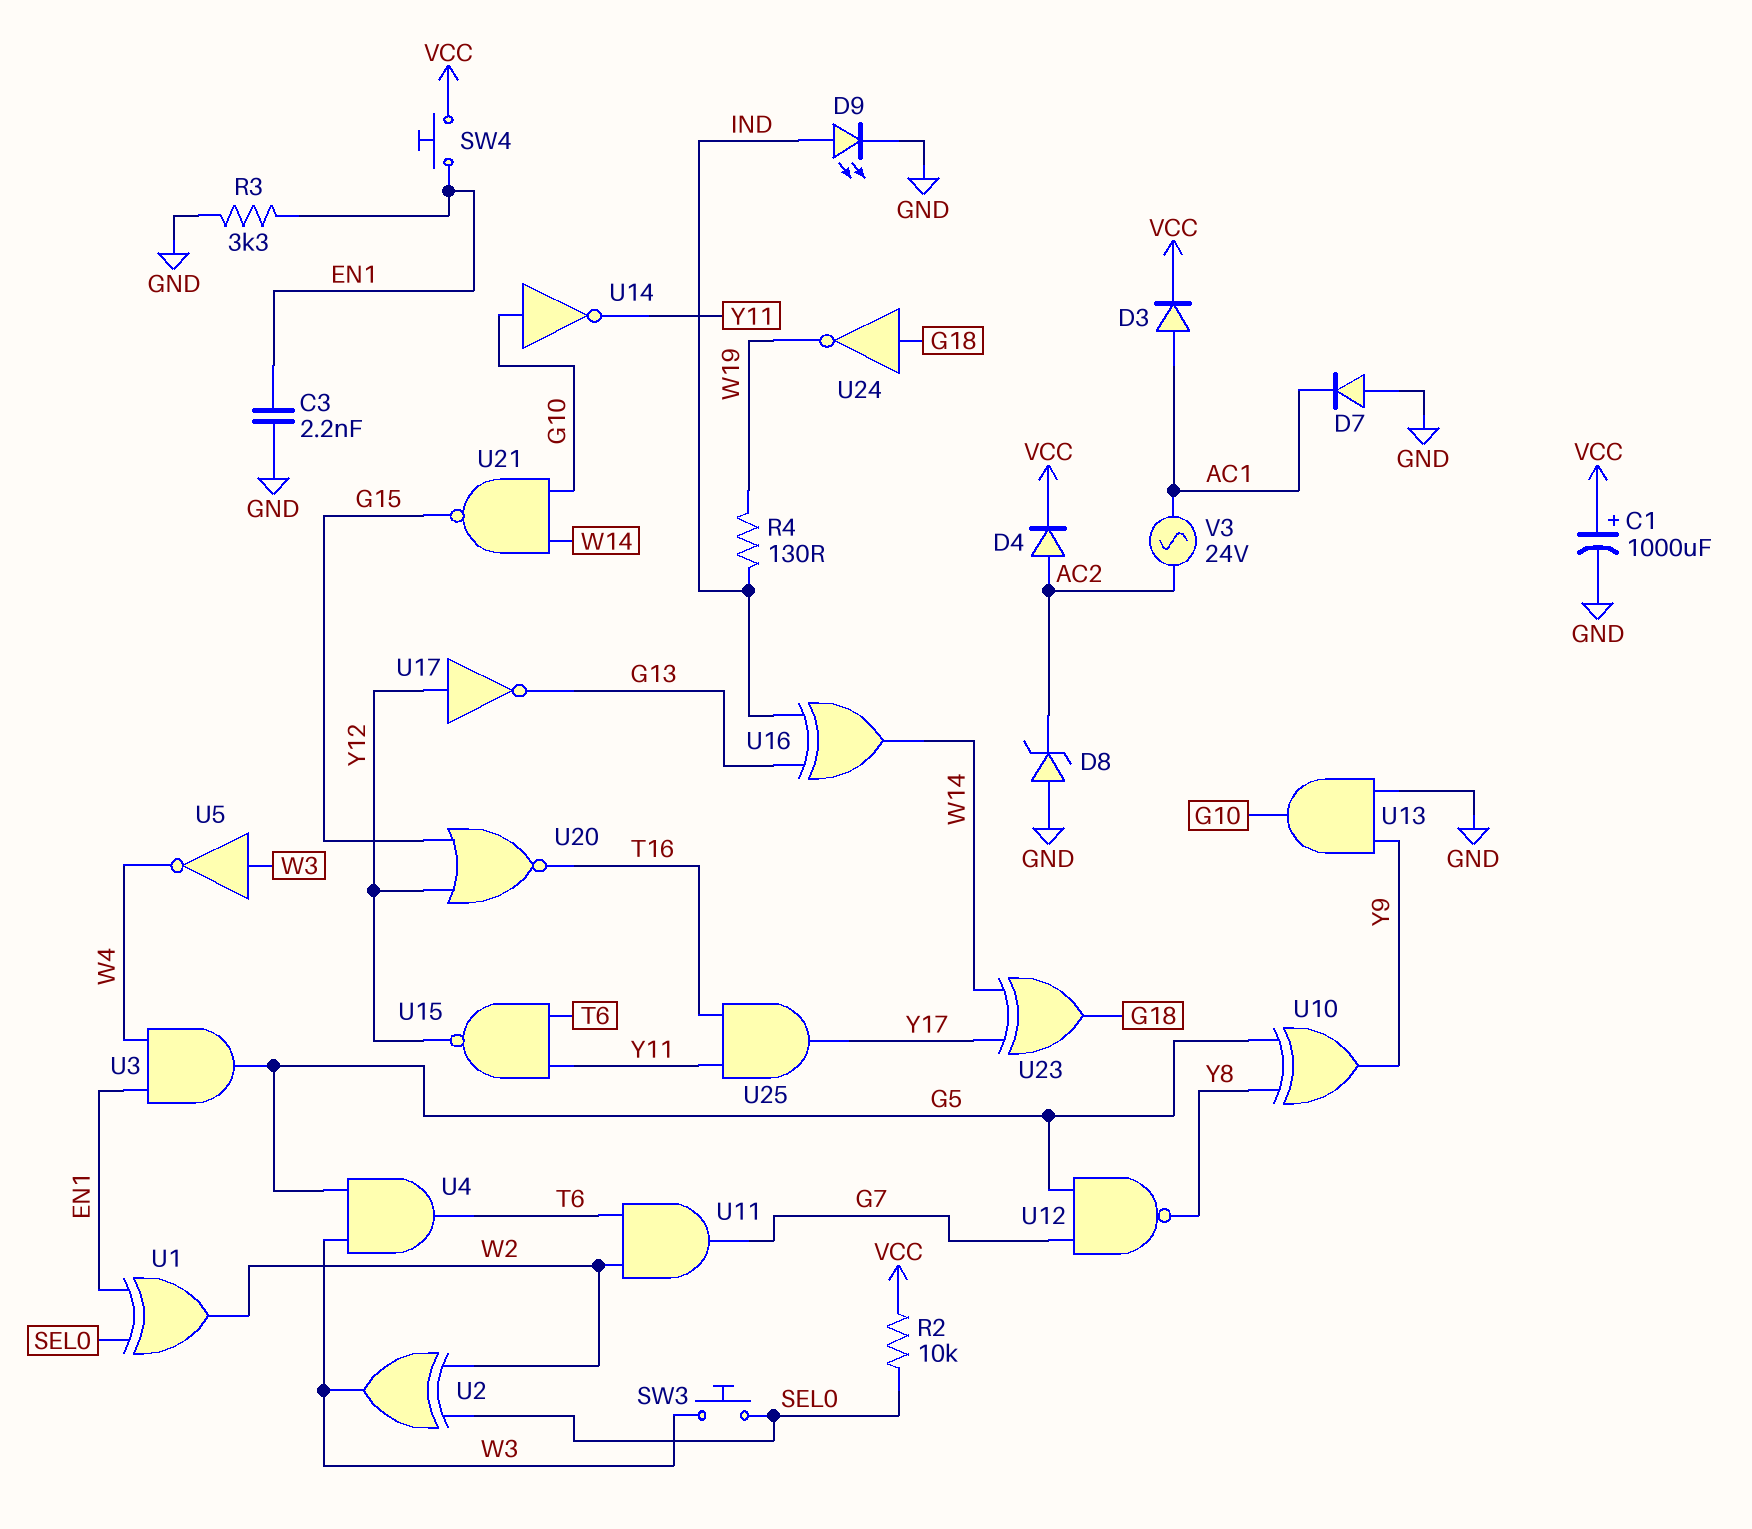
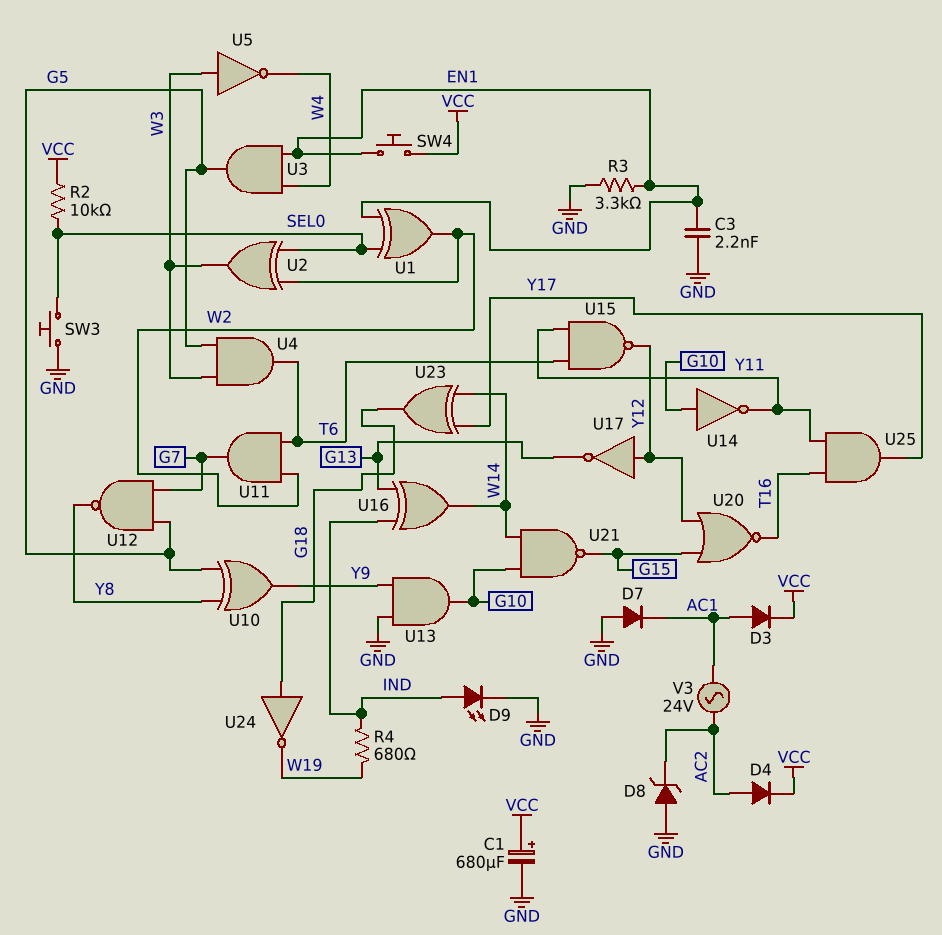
C1: 1000uF (plus VCC, minus GND) -> 680uF (plus VCC, minus GND)
R4: 130 (IND, W19) -> 680 (IND, W19)
SW3: button (SEL0, W3) -> button (GND, SEL0)

